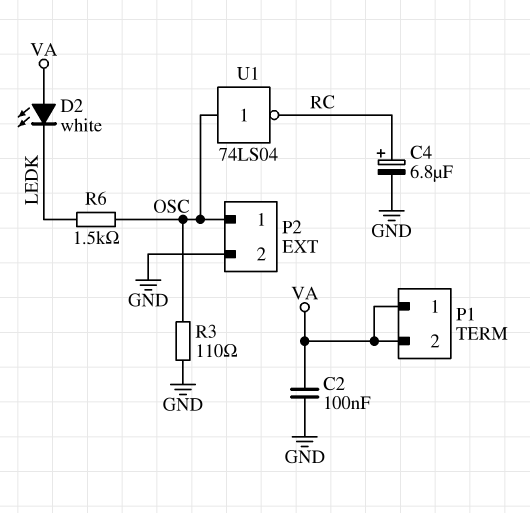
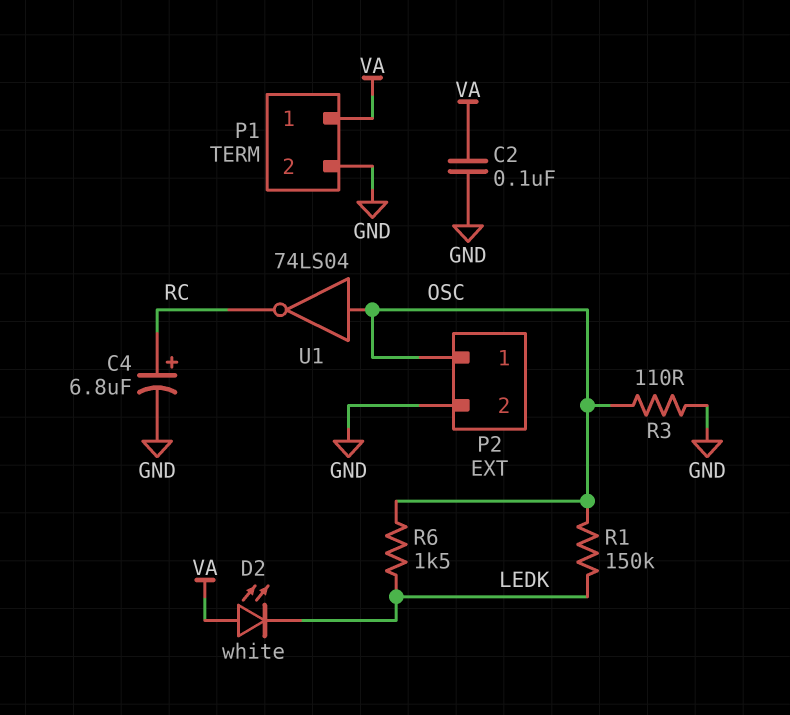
P1 pin 2: VA -> GND
R1: none -> 150k (LEDK, OSC)

